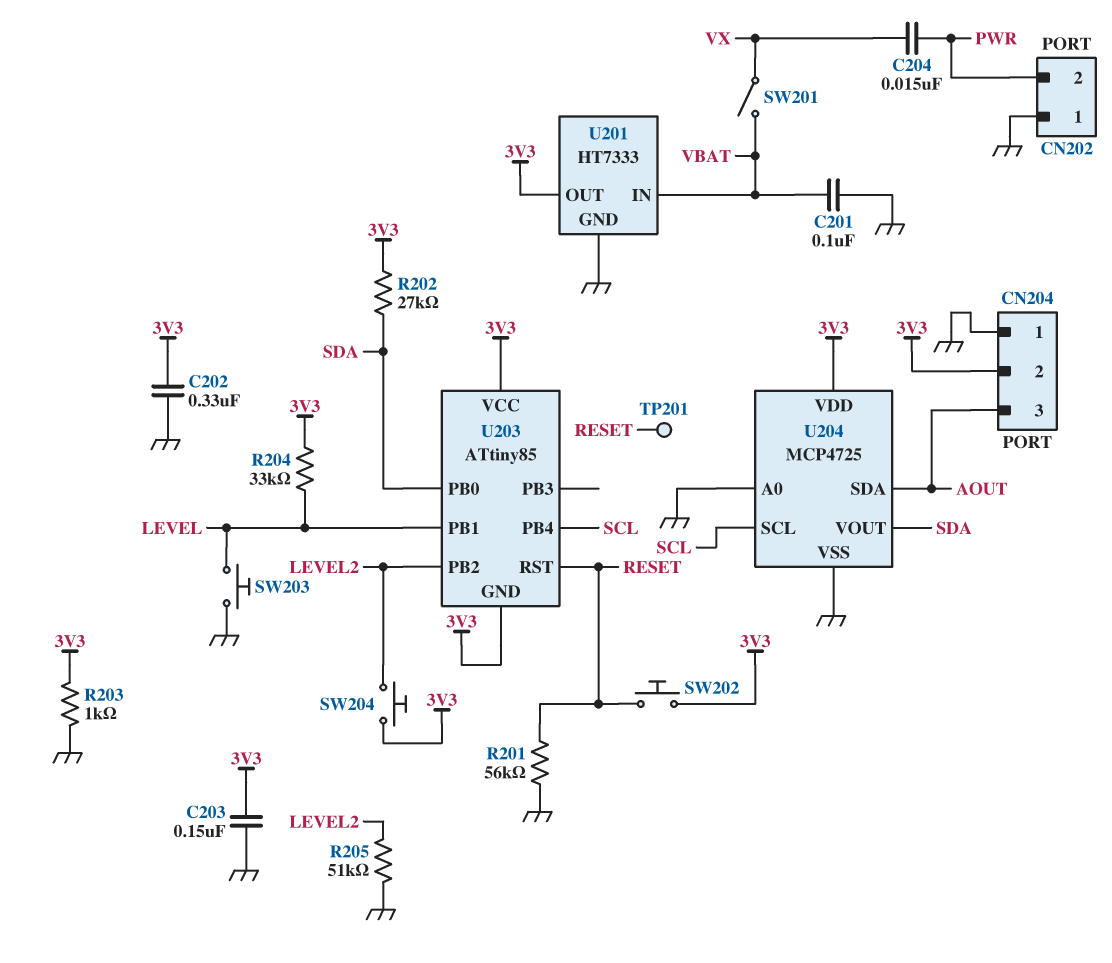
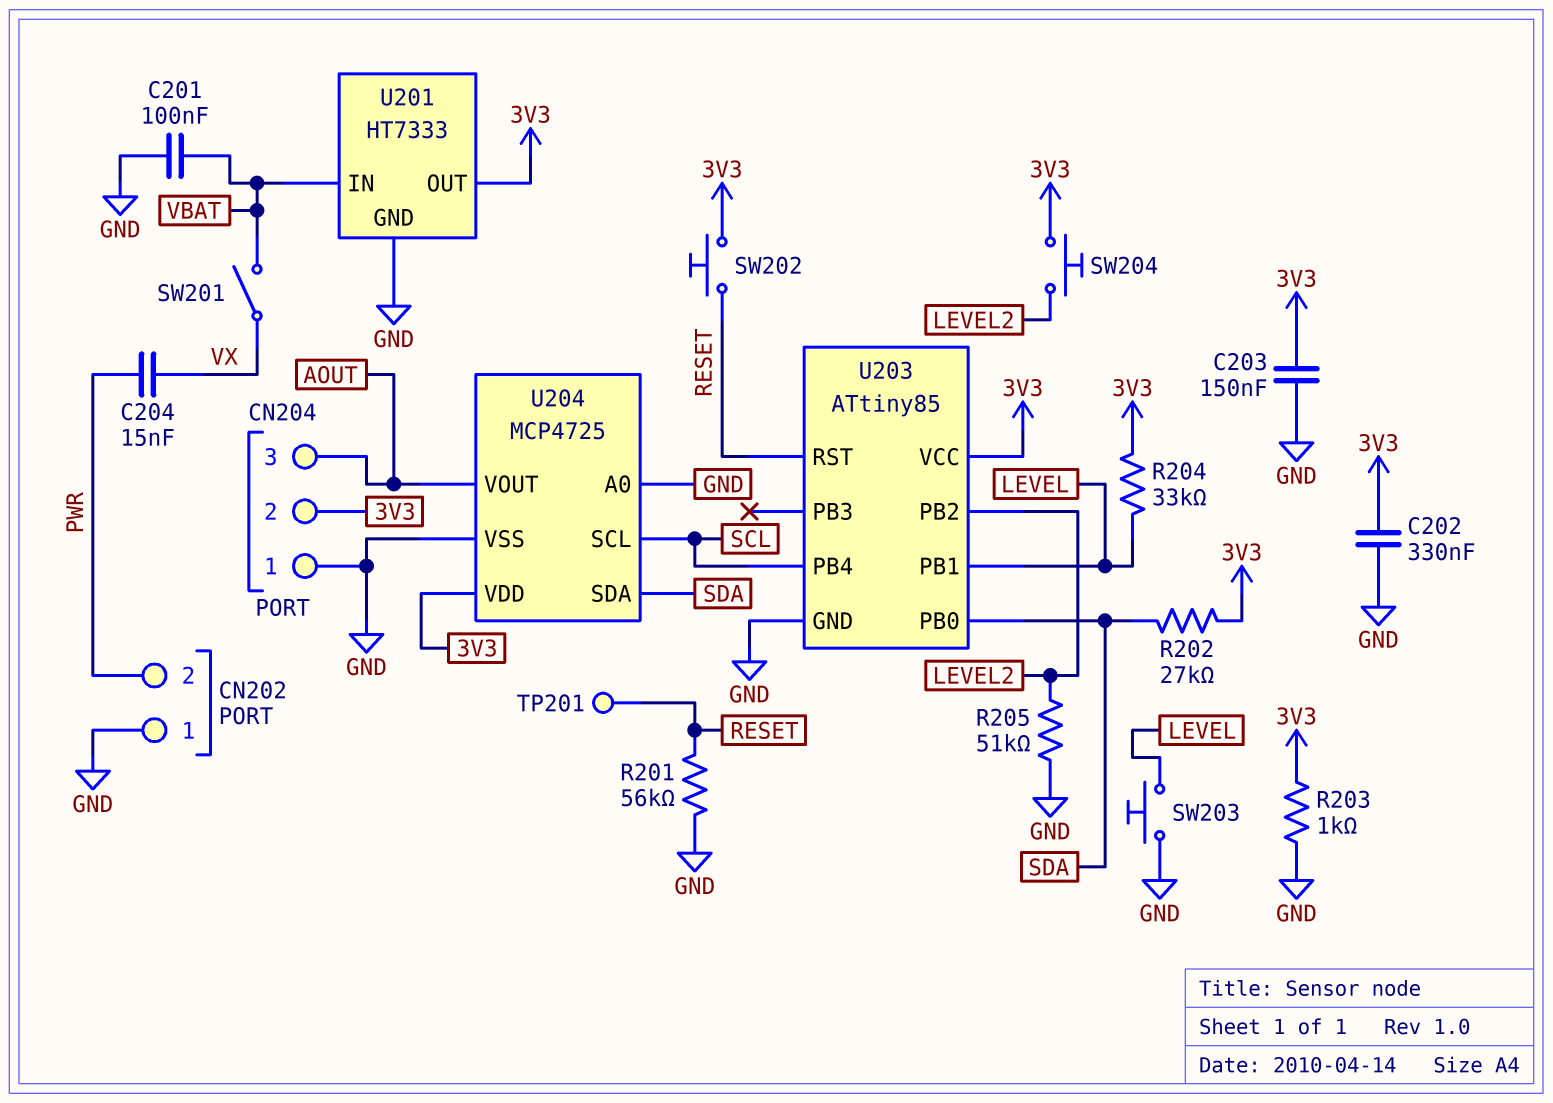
U203 pin GND: 3V3 -> GND
U204 pin SDA: AOUT -> SDA
U204 pin VOUT: SDA -> AOUT

